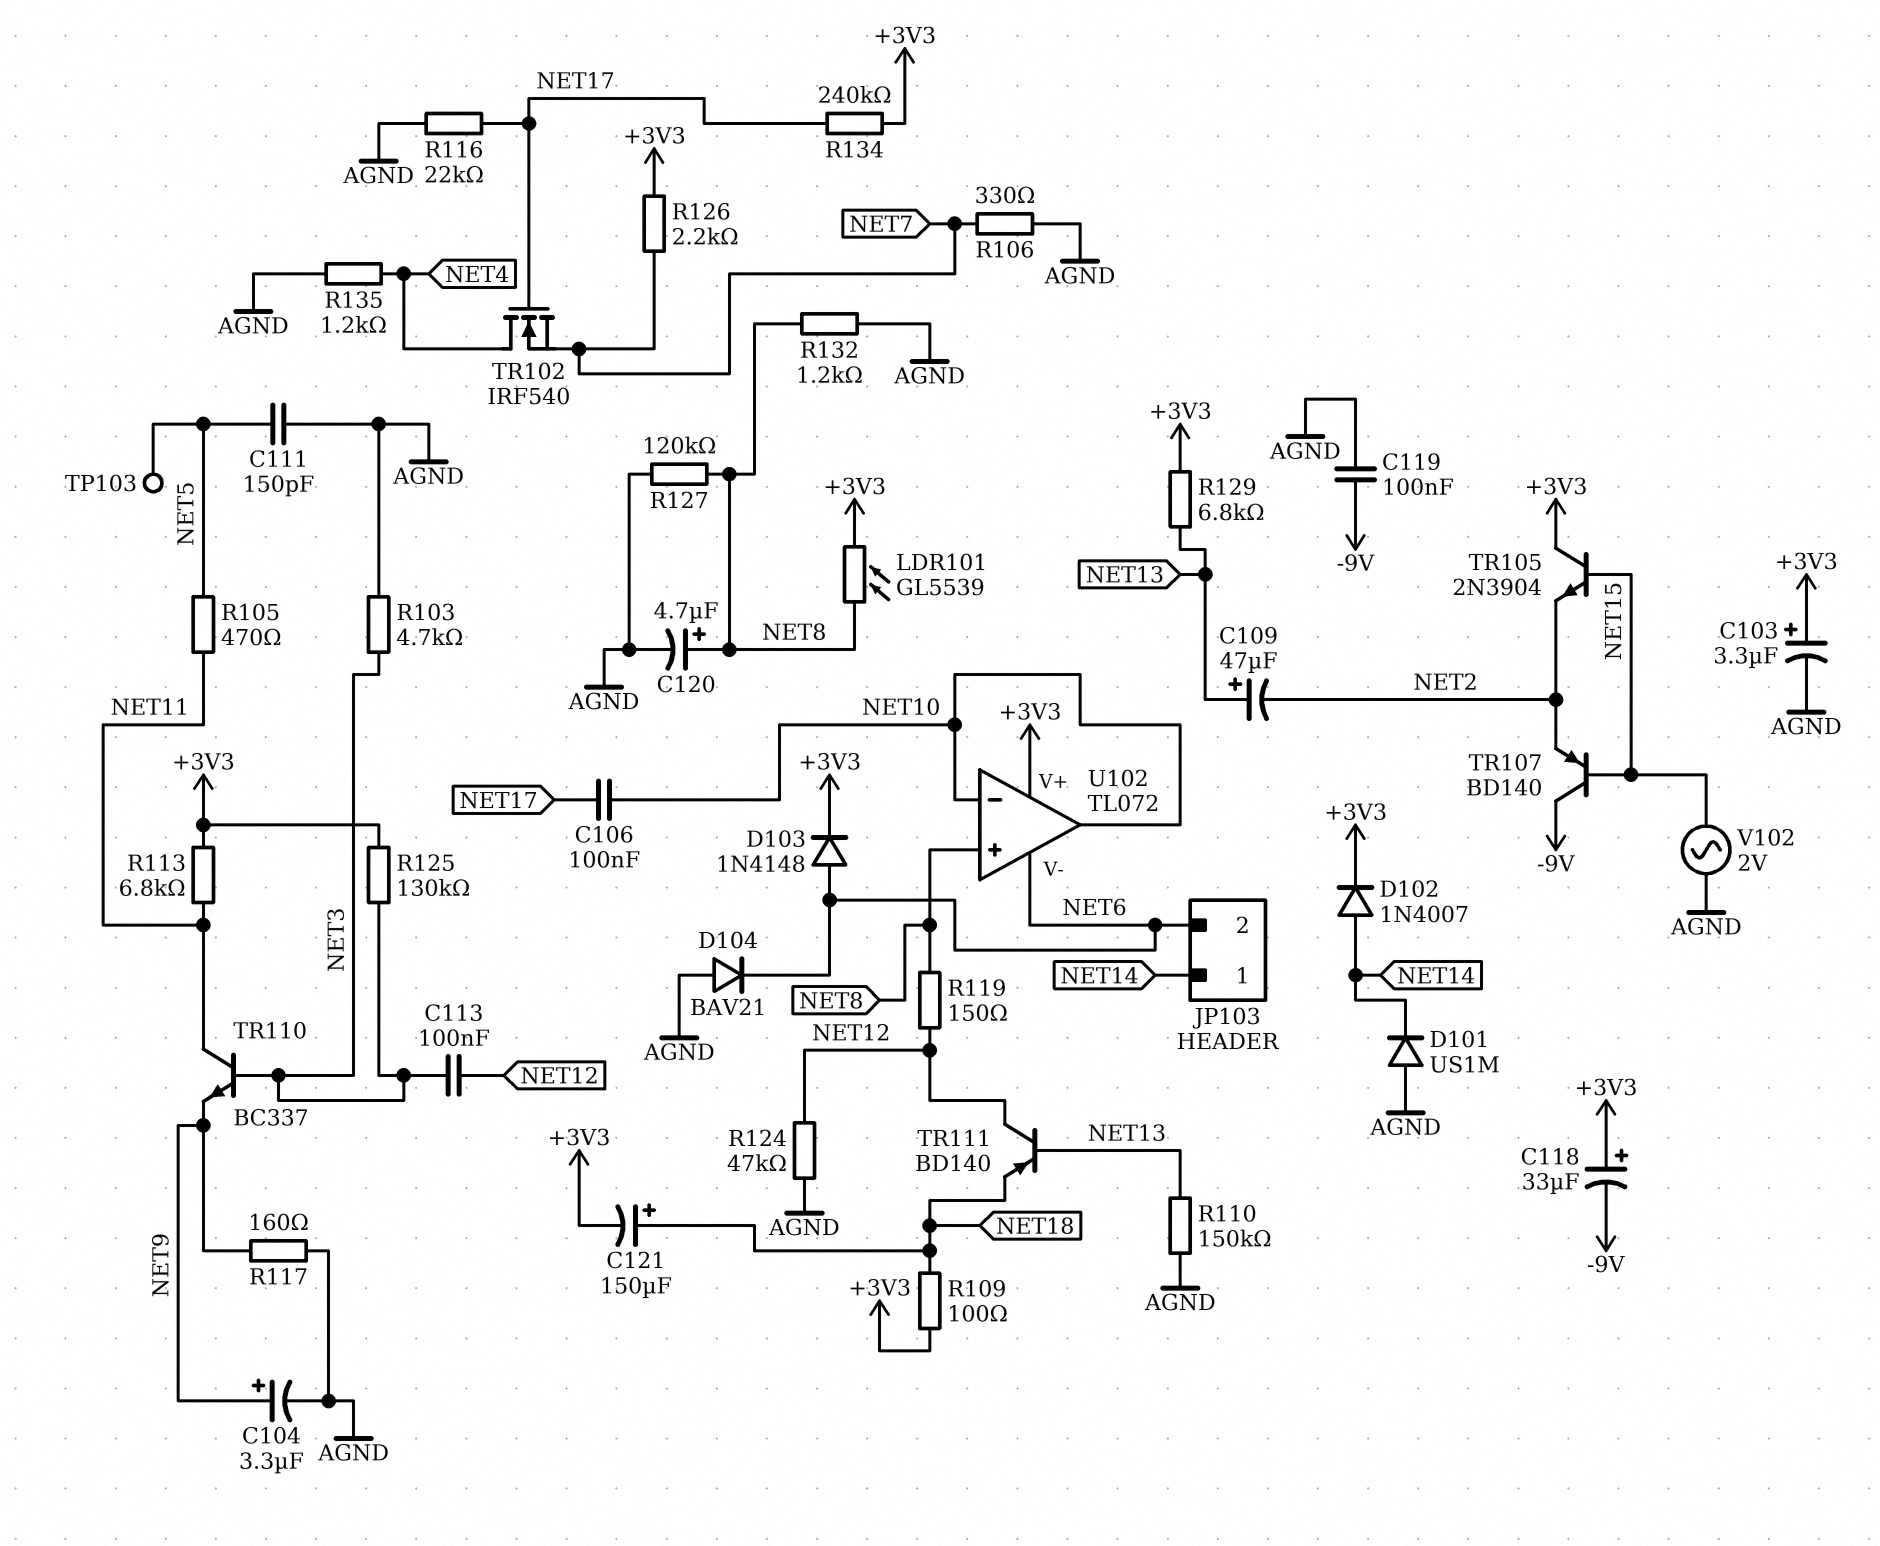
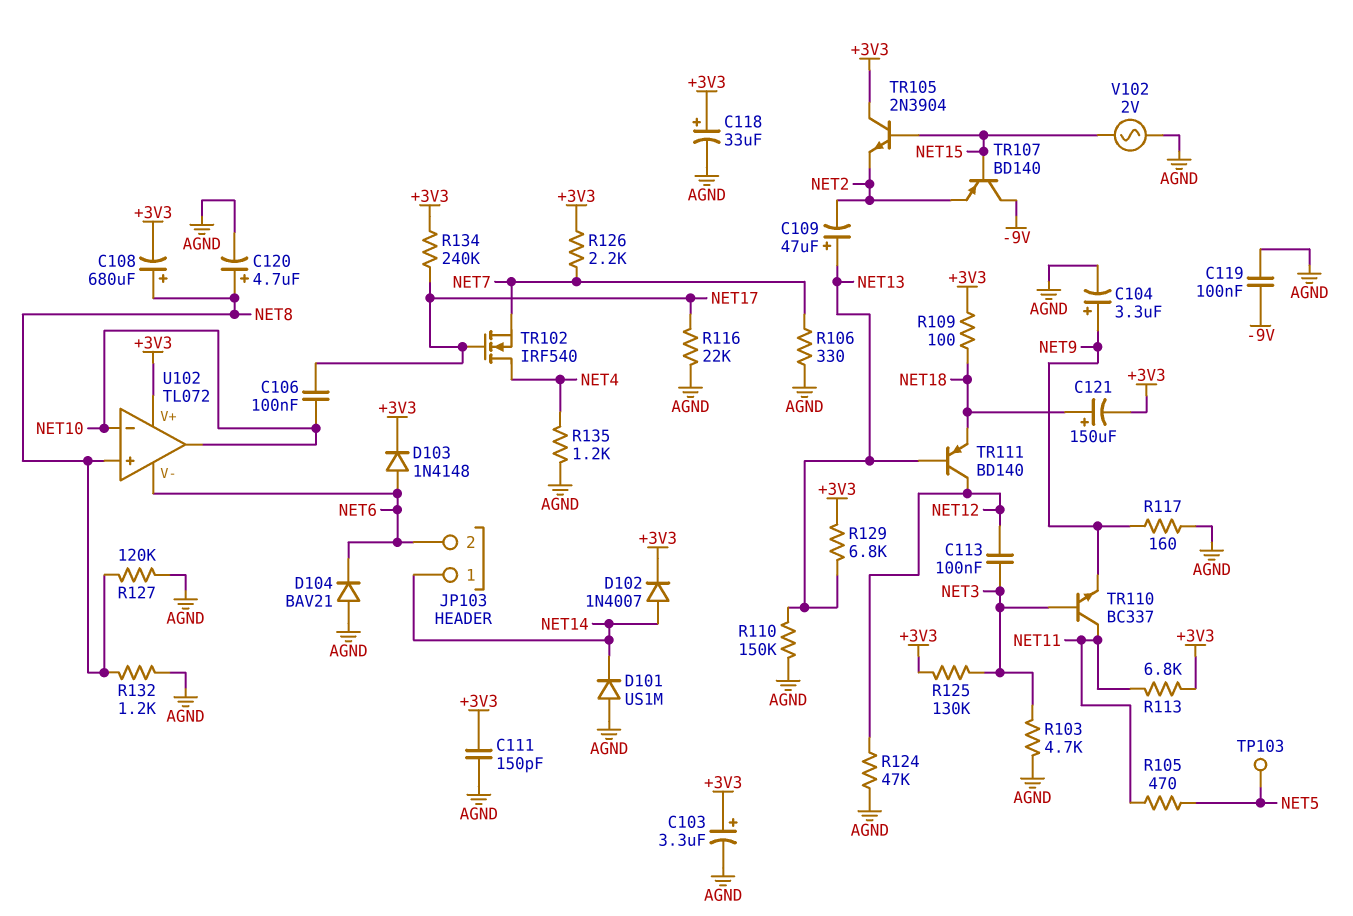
C108: none -> 680uF (plus NET8, minus +3V3)
C111: 150pF (AGND, NET5) -> 150pF (+3V3, AGND)
C118: 33uF (plus +3V3, minus -9V) -> 33uF (plus +3V3, minus AGND)
LDR101: GL5539 (+3V3, NET8) -> none
R119: 150 (NET8, NET12) -> none

